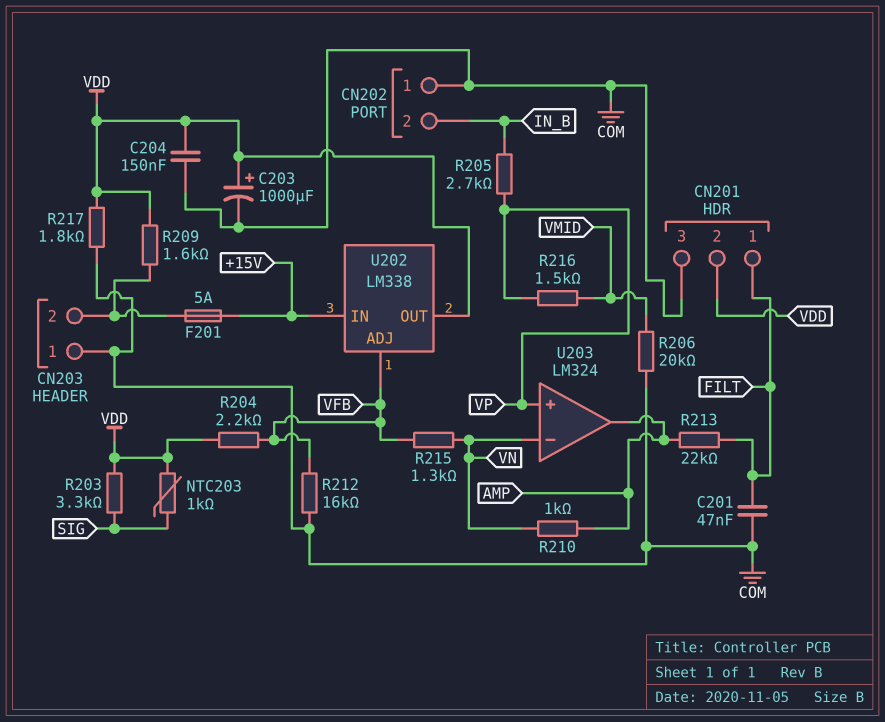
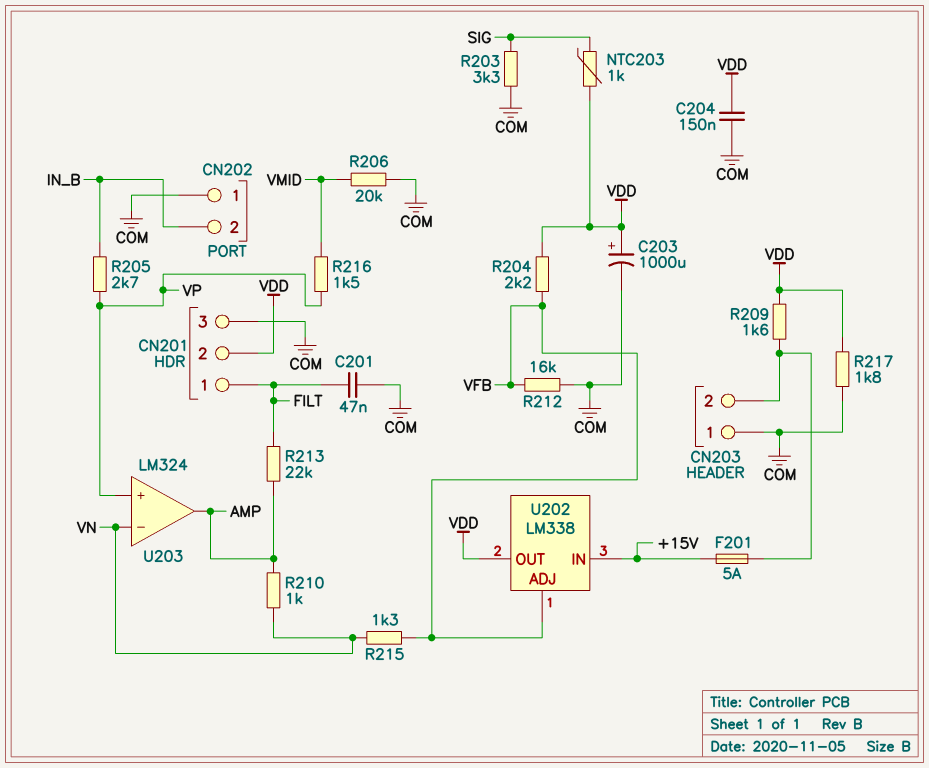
R203: 3.3k (SIG, VDD) -> 3.3k (COM, SIG)

